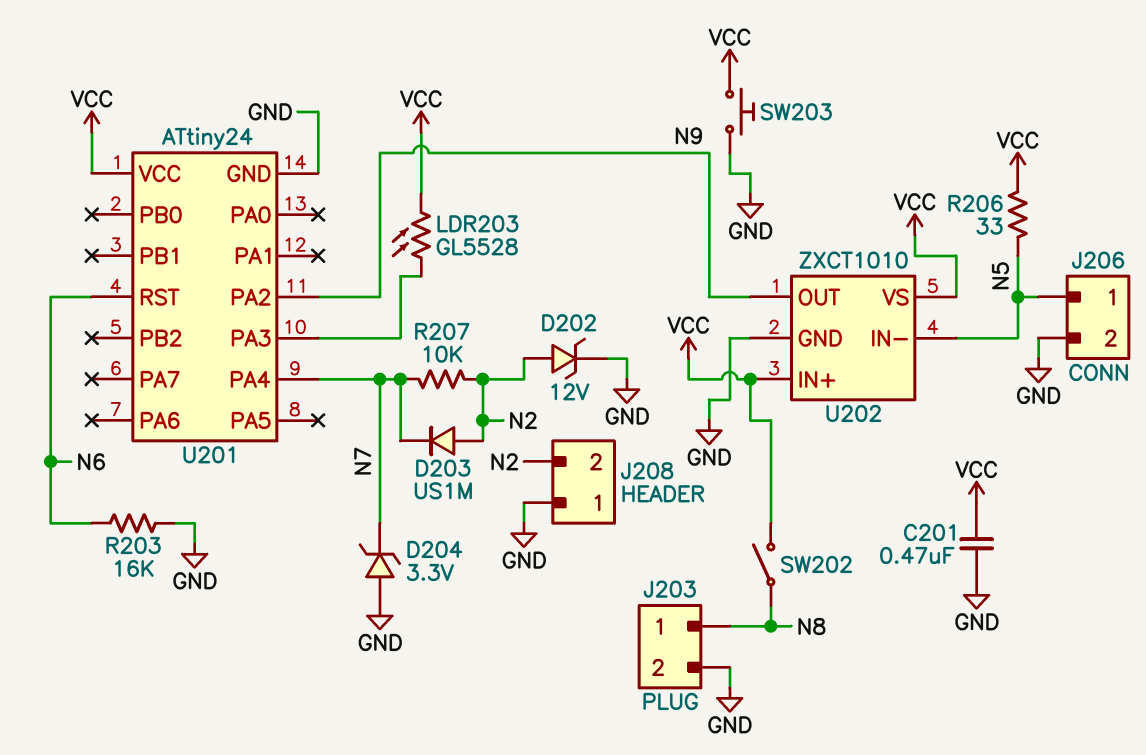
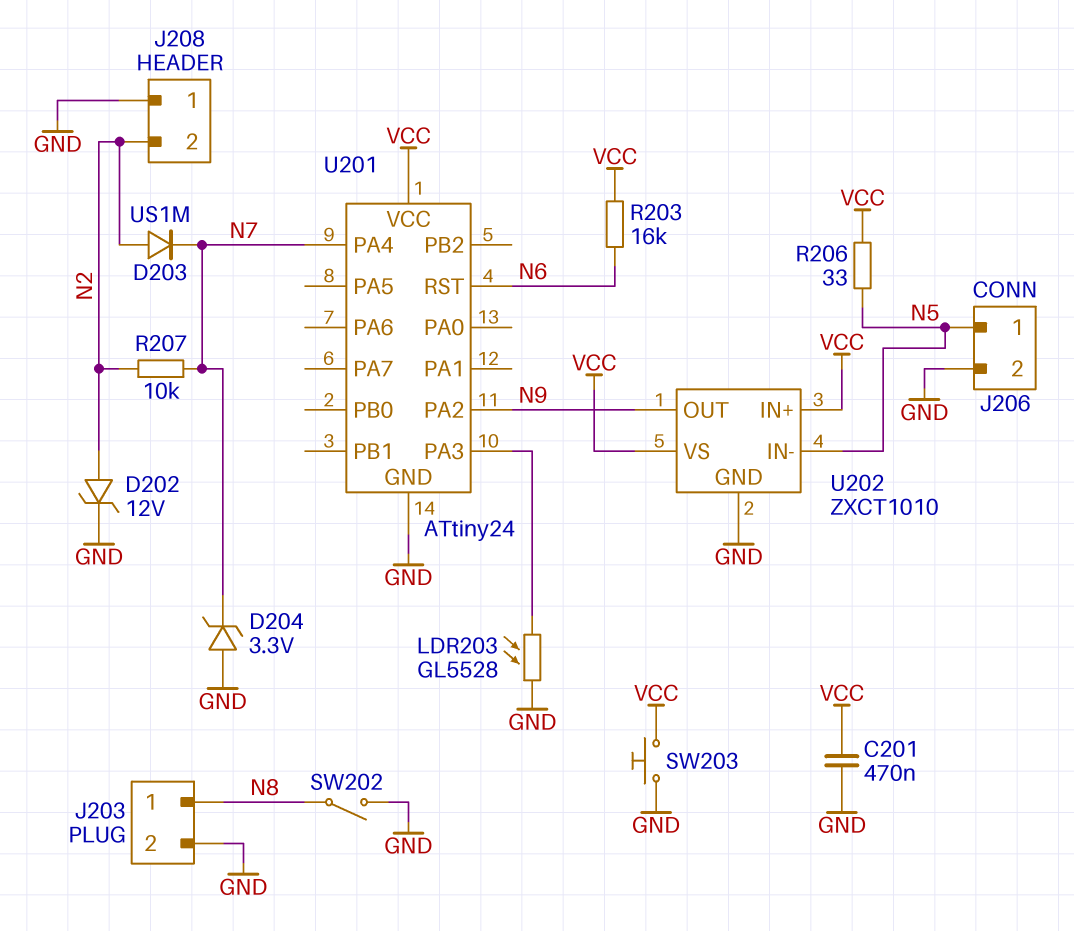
LDR203: GL5528 (U201/PA3, VCC) -> GL5528 (GND, U201/PA3)
R203: 16k (GND, N6) -> 16k (N6, VCC)
SW202: switch (N8, VCC) -> switch (GND, N8)

